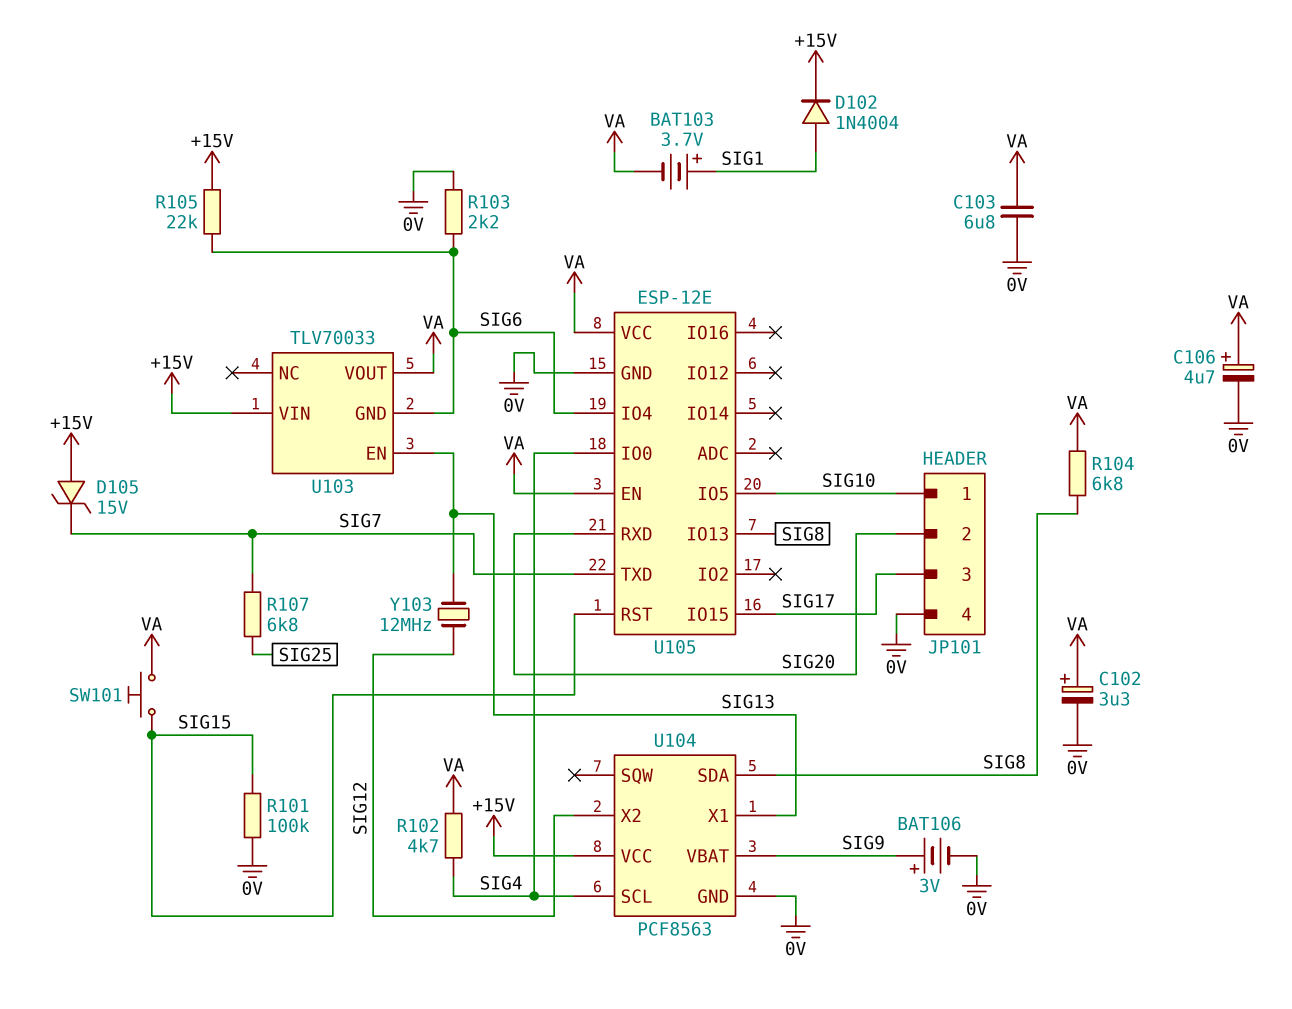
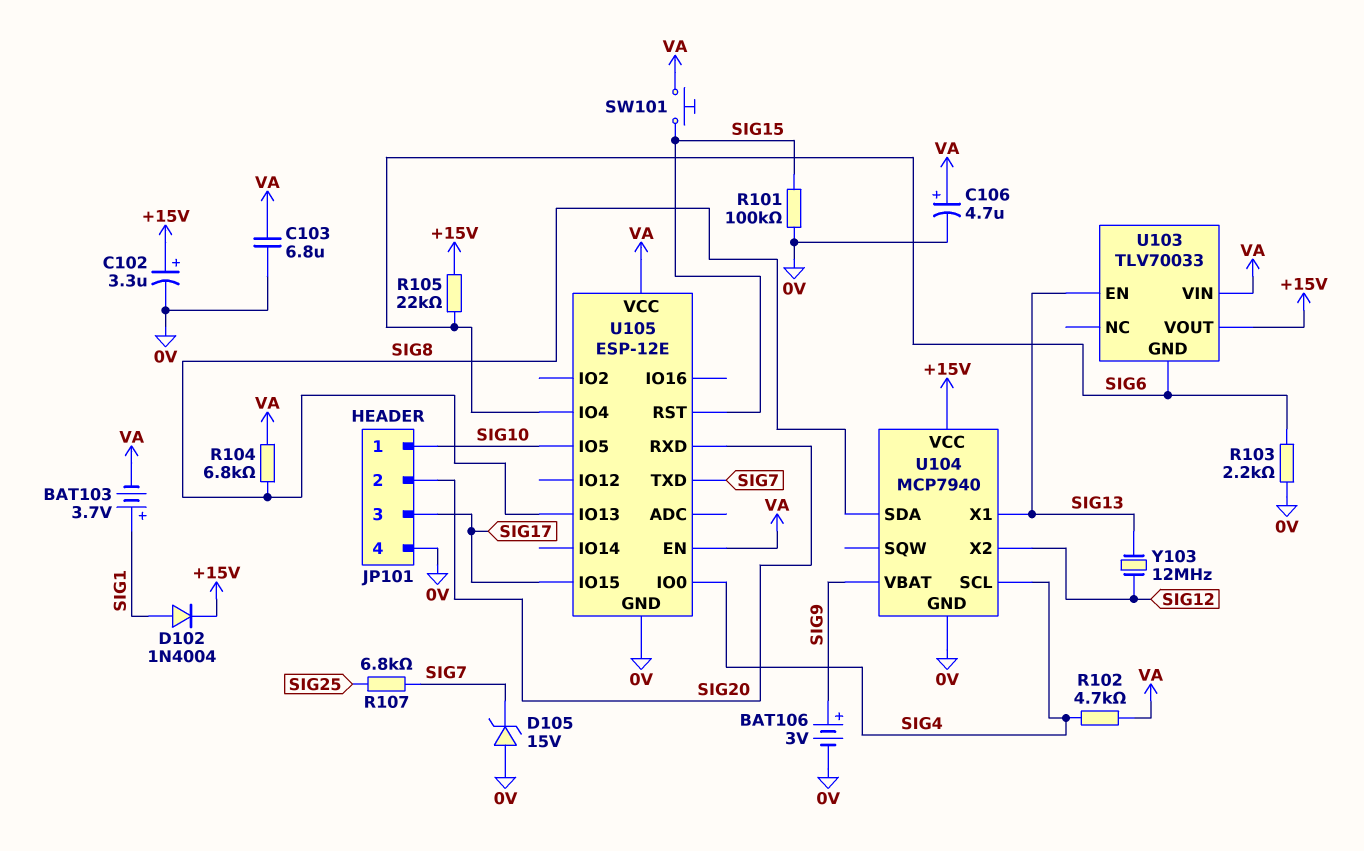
C102: 3.3uF (plus VA, minus 0V) -> 3.3uF (plus +15V, minus 0V)
D105: zener 15V (A +15V, K SIG7) -> zener 15V (A 0V, K SIG7)
U103 pin VIN: +15V -> VA
U103 pin VOUT: VA -> +15V
U104: PCF8563 -> MCP7940

